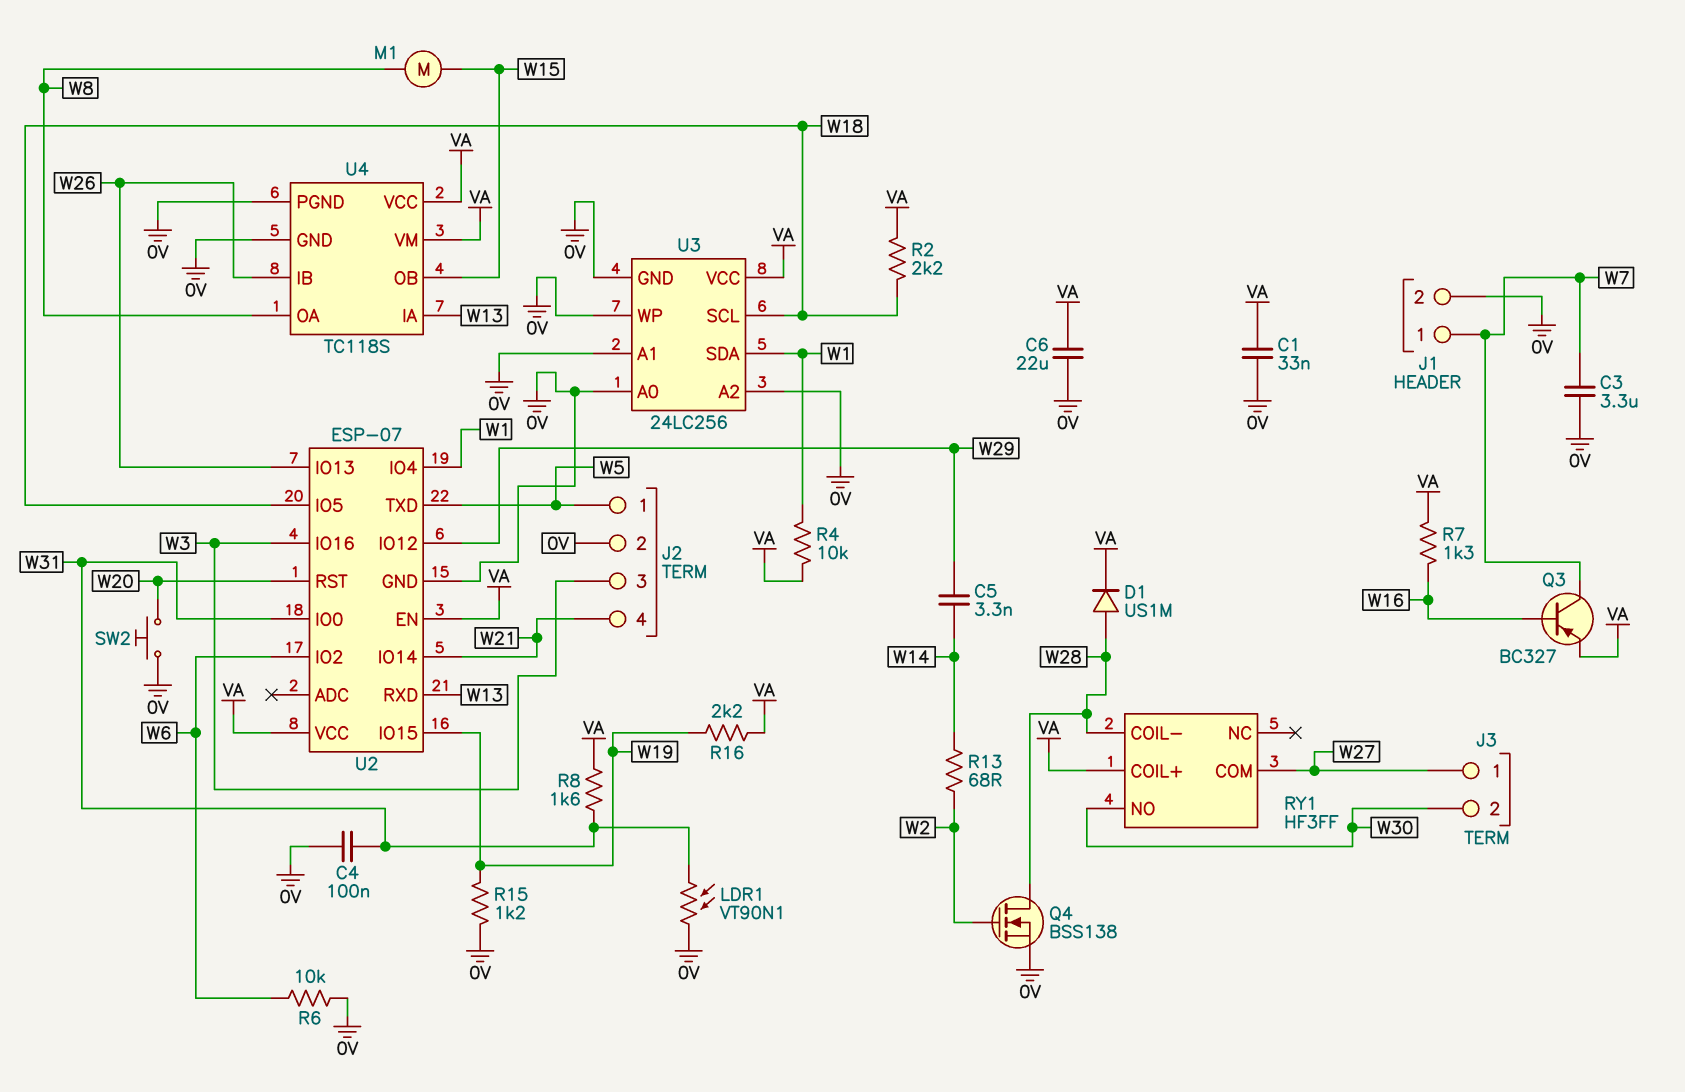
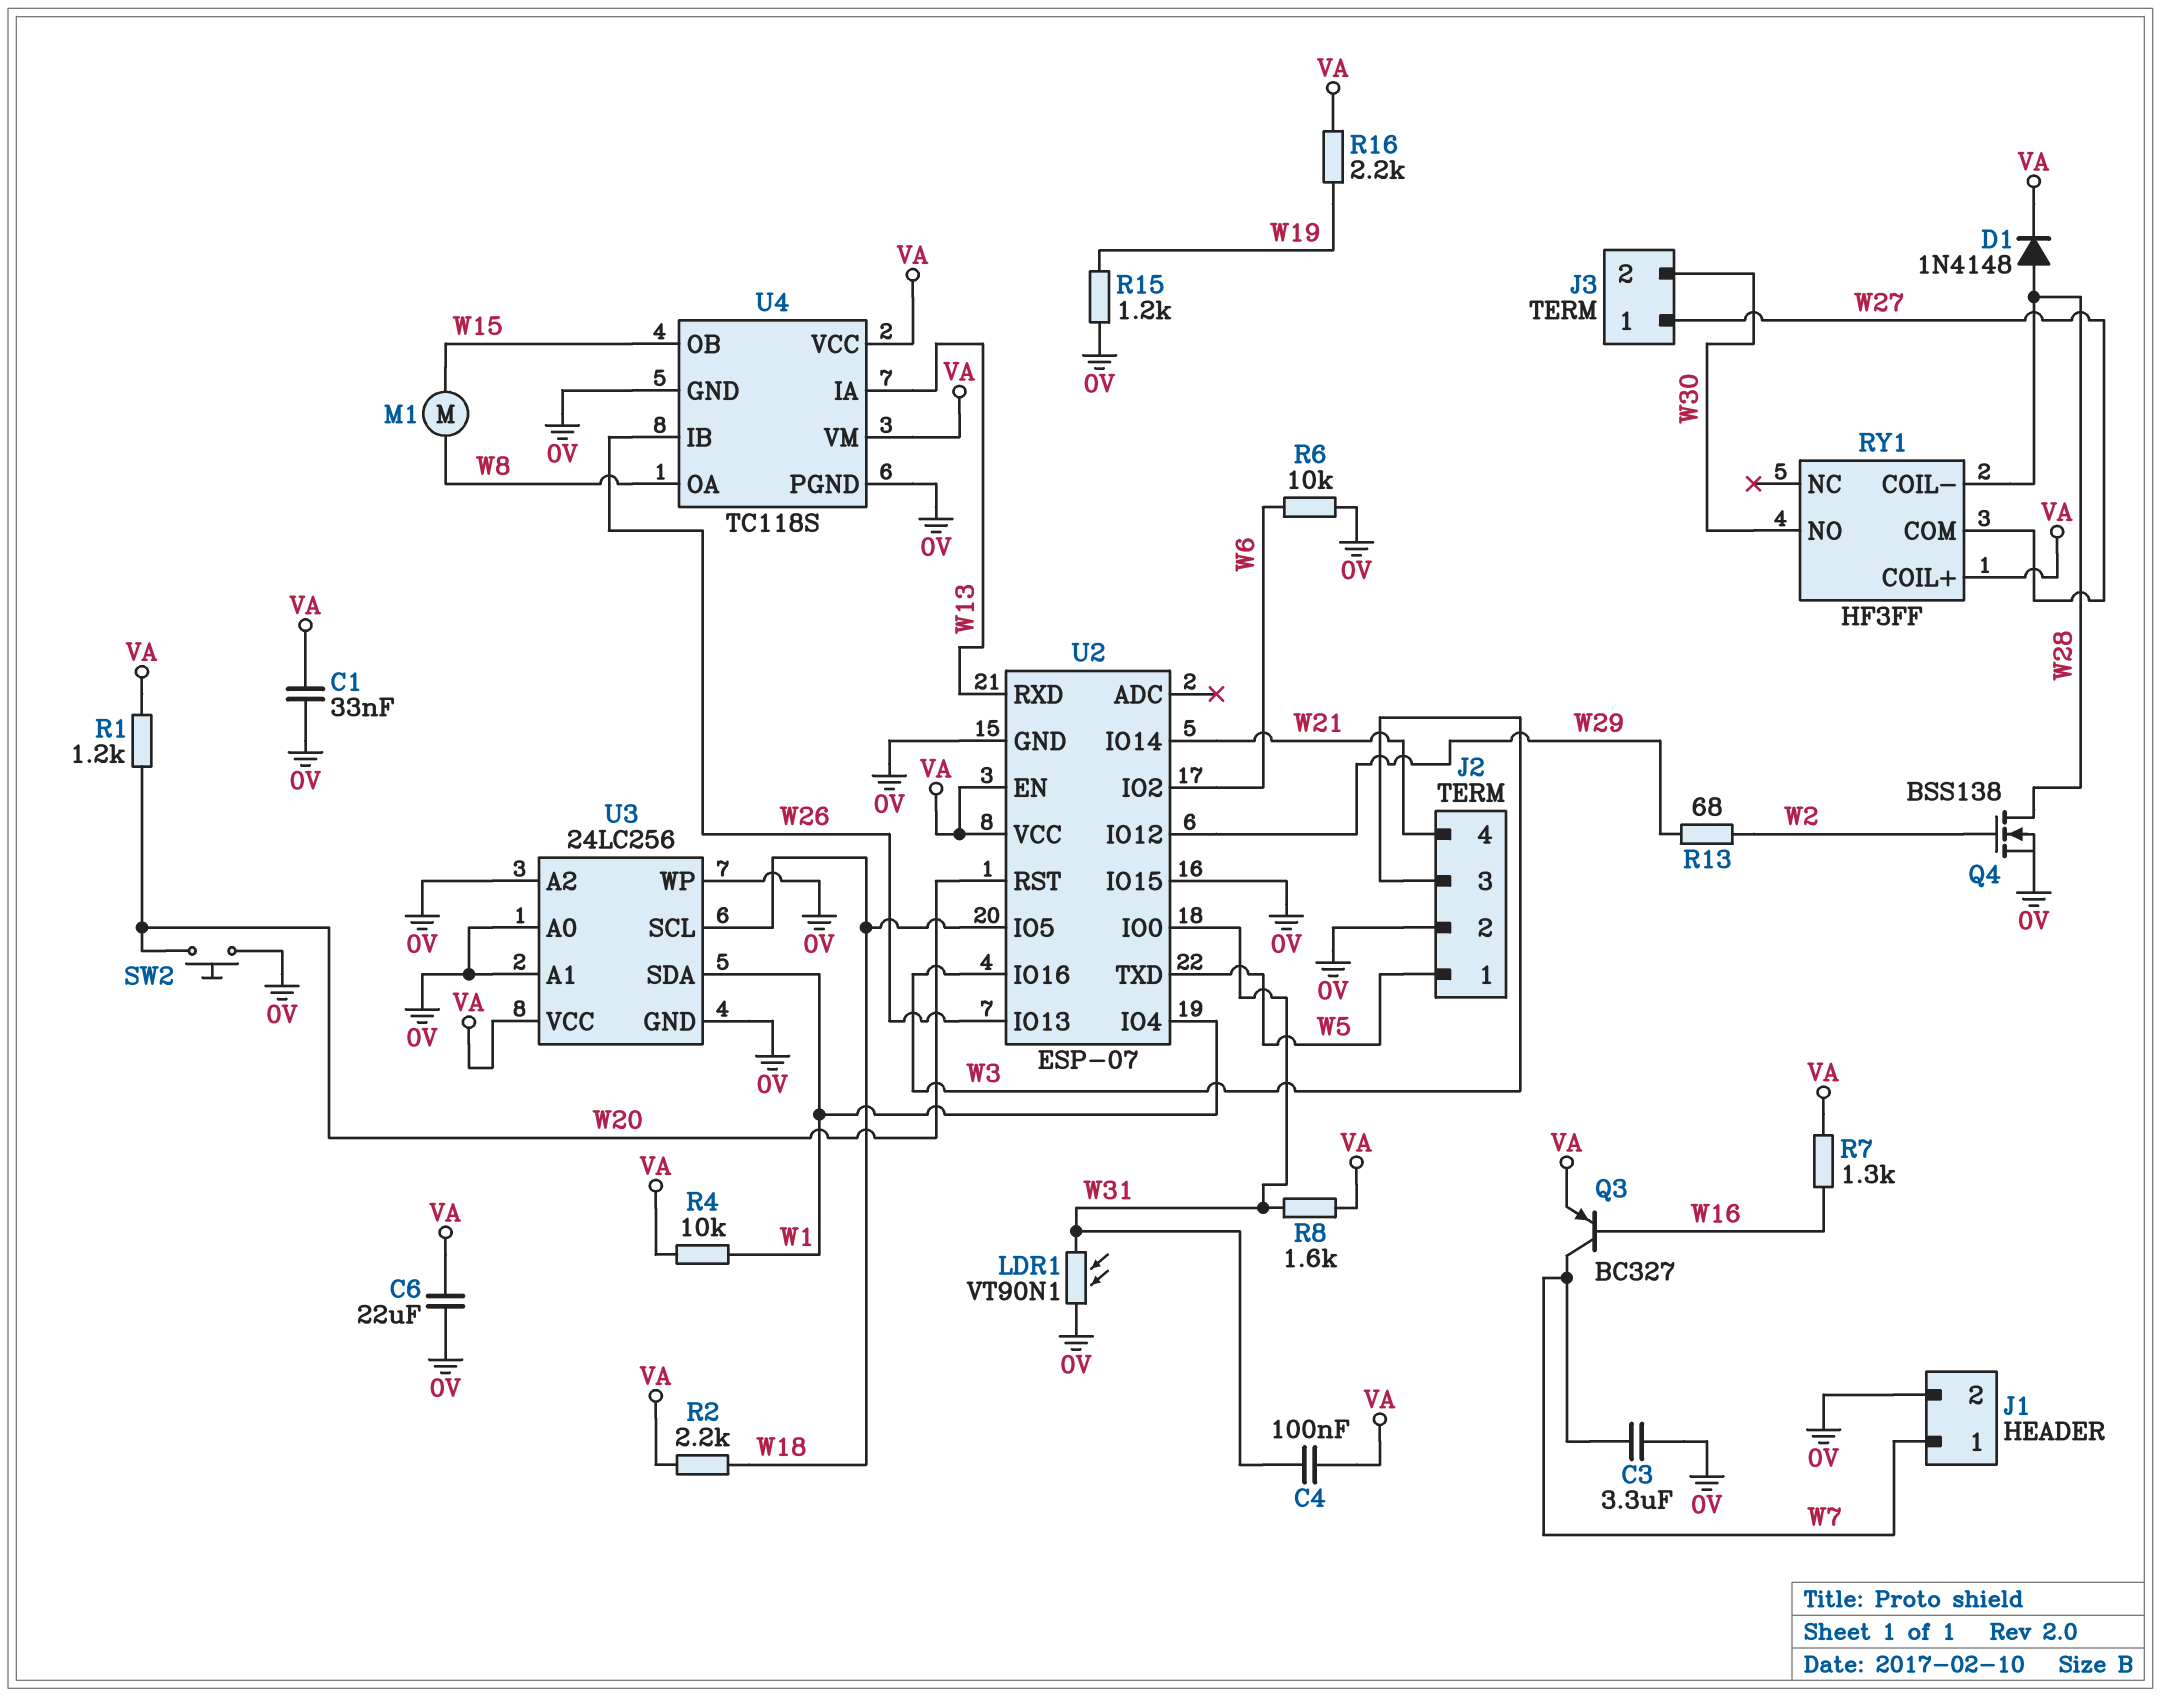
C4: 100nF (0V, W31) -> 100nF (VA, W31)
C5: 3.3nF (W14, W29) -> none
D1: diode US1M (A W28, K VA) -> diode 1N4148 (A W28, K VA)
R1: none -> 1.2k (VA, W20)
R13: 68 (W2, W14) -> 68 (W2, W29)
U2 pin IO15: W19 -> 0V

